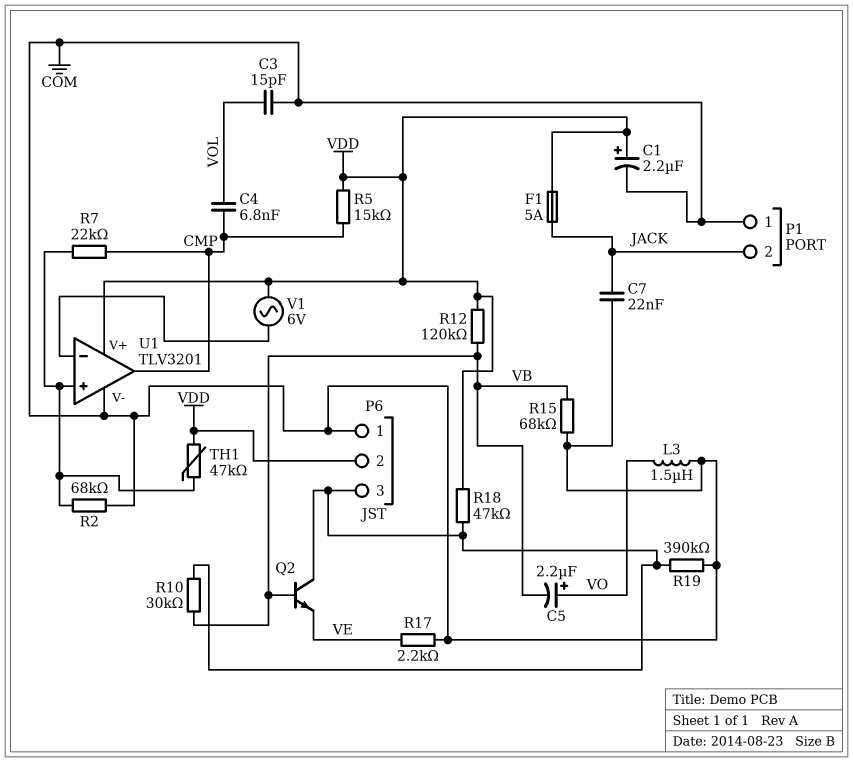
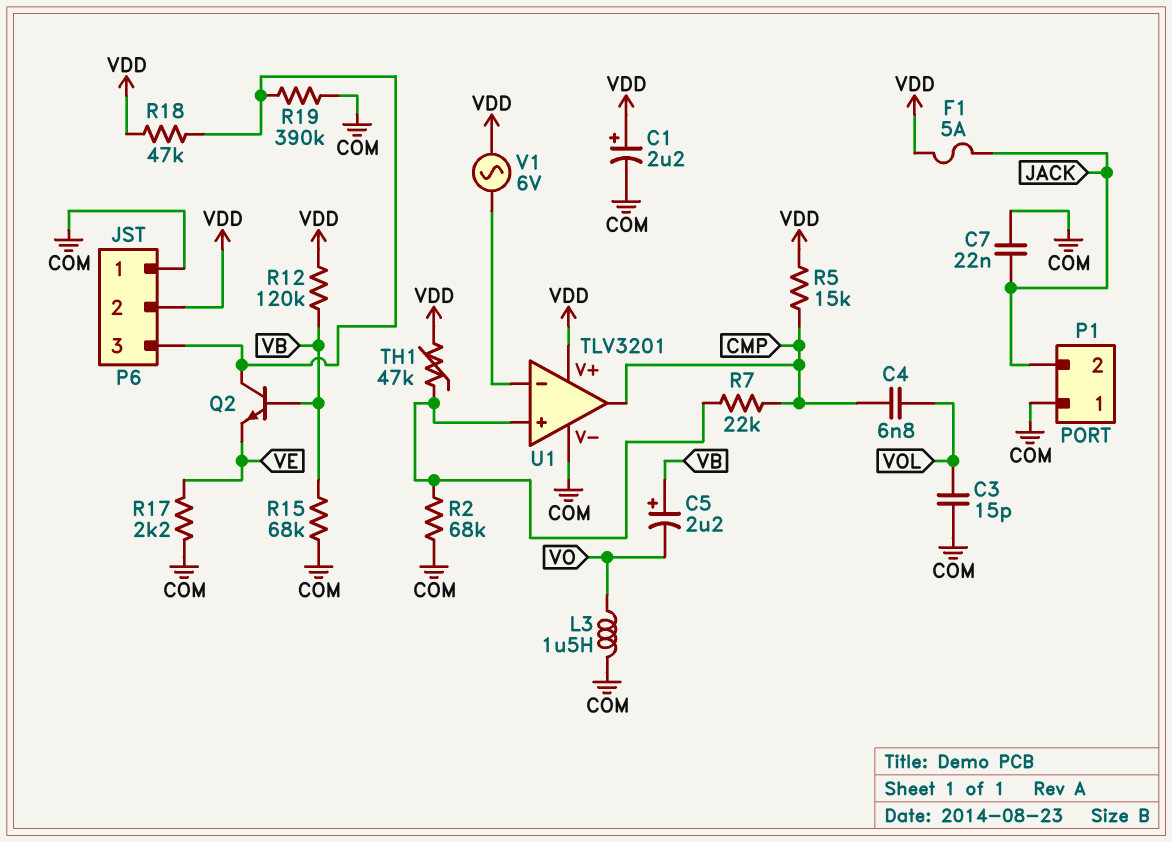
C5: 2.2uF (plus VO, minus VB) -> 2.2uF (plus VB, minus VO)
R10: 30k (P6/3, VB) -> none

